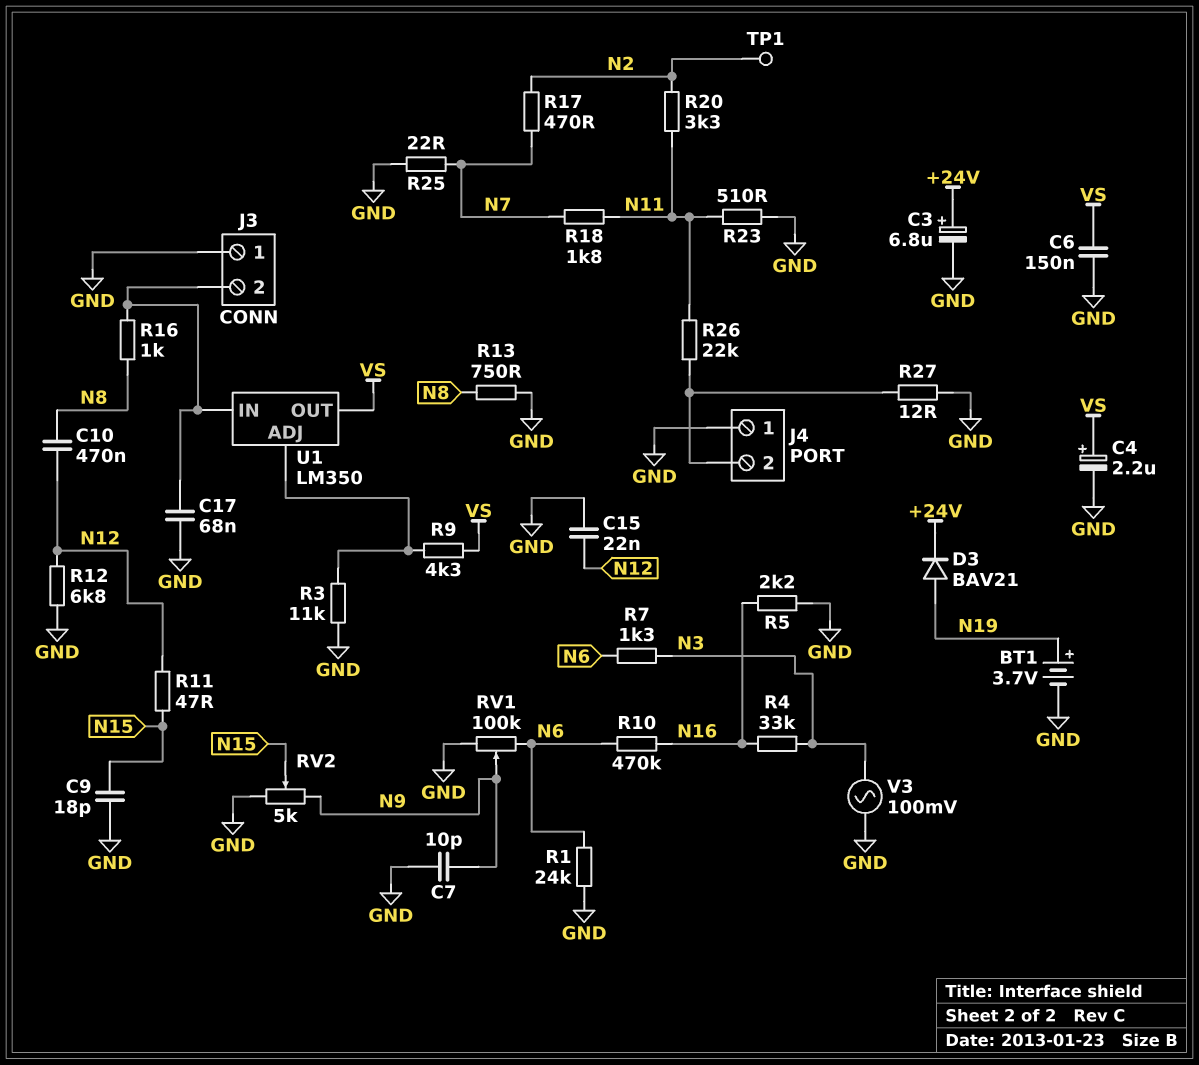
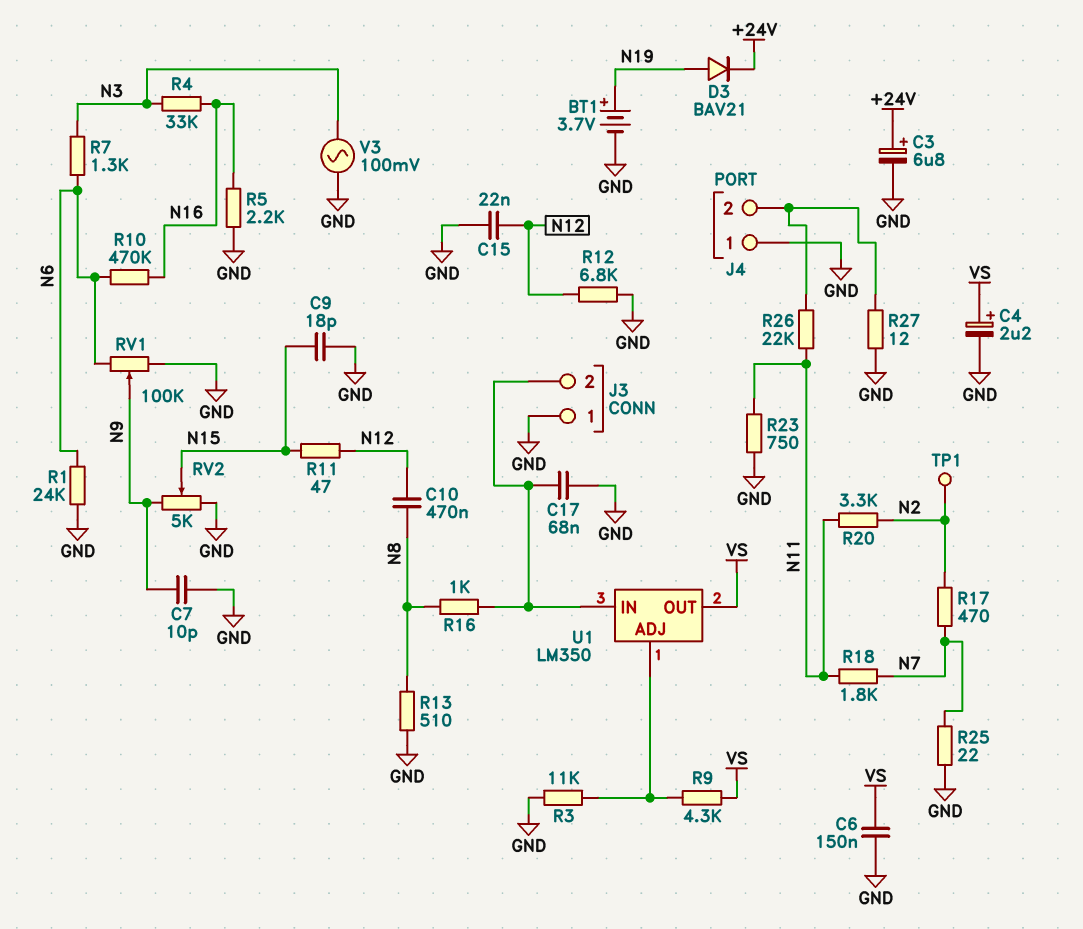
R13: 750 (GND, N8) -> 510 (GND, N8)
R23: 510 (GND, N11) -> 750 (GND, N11)

